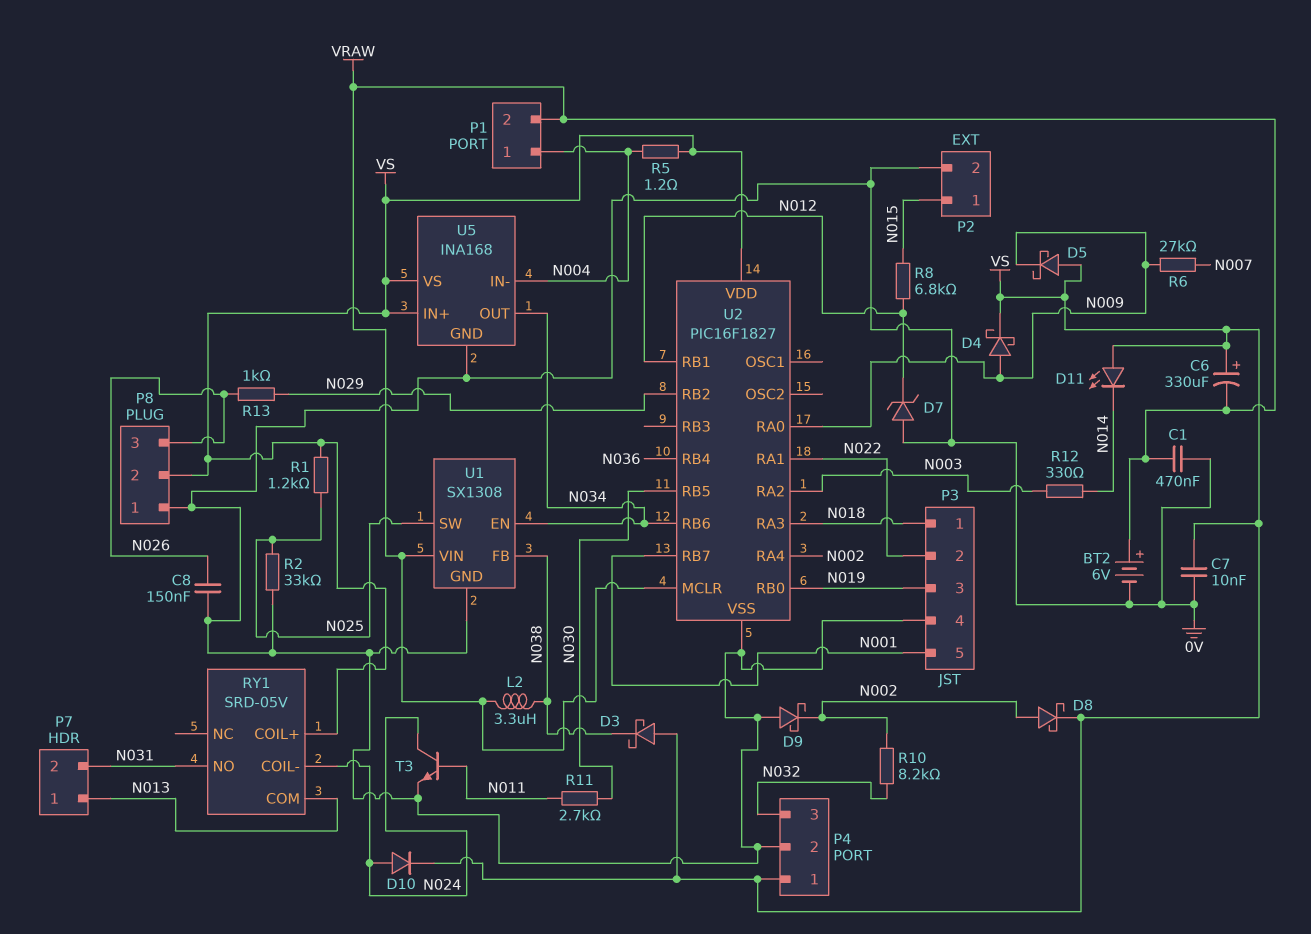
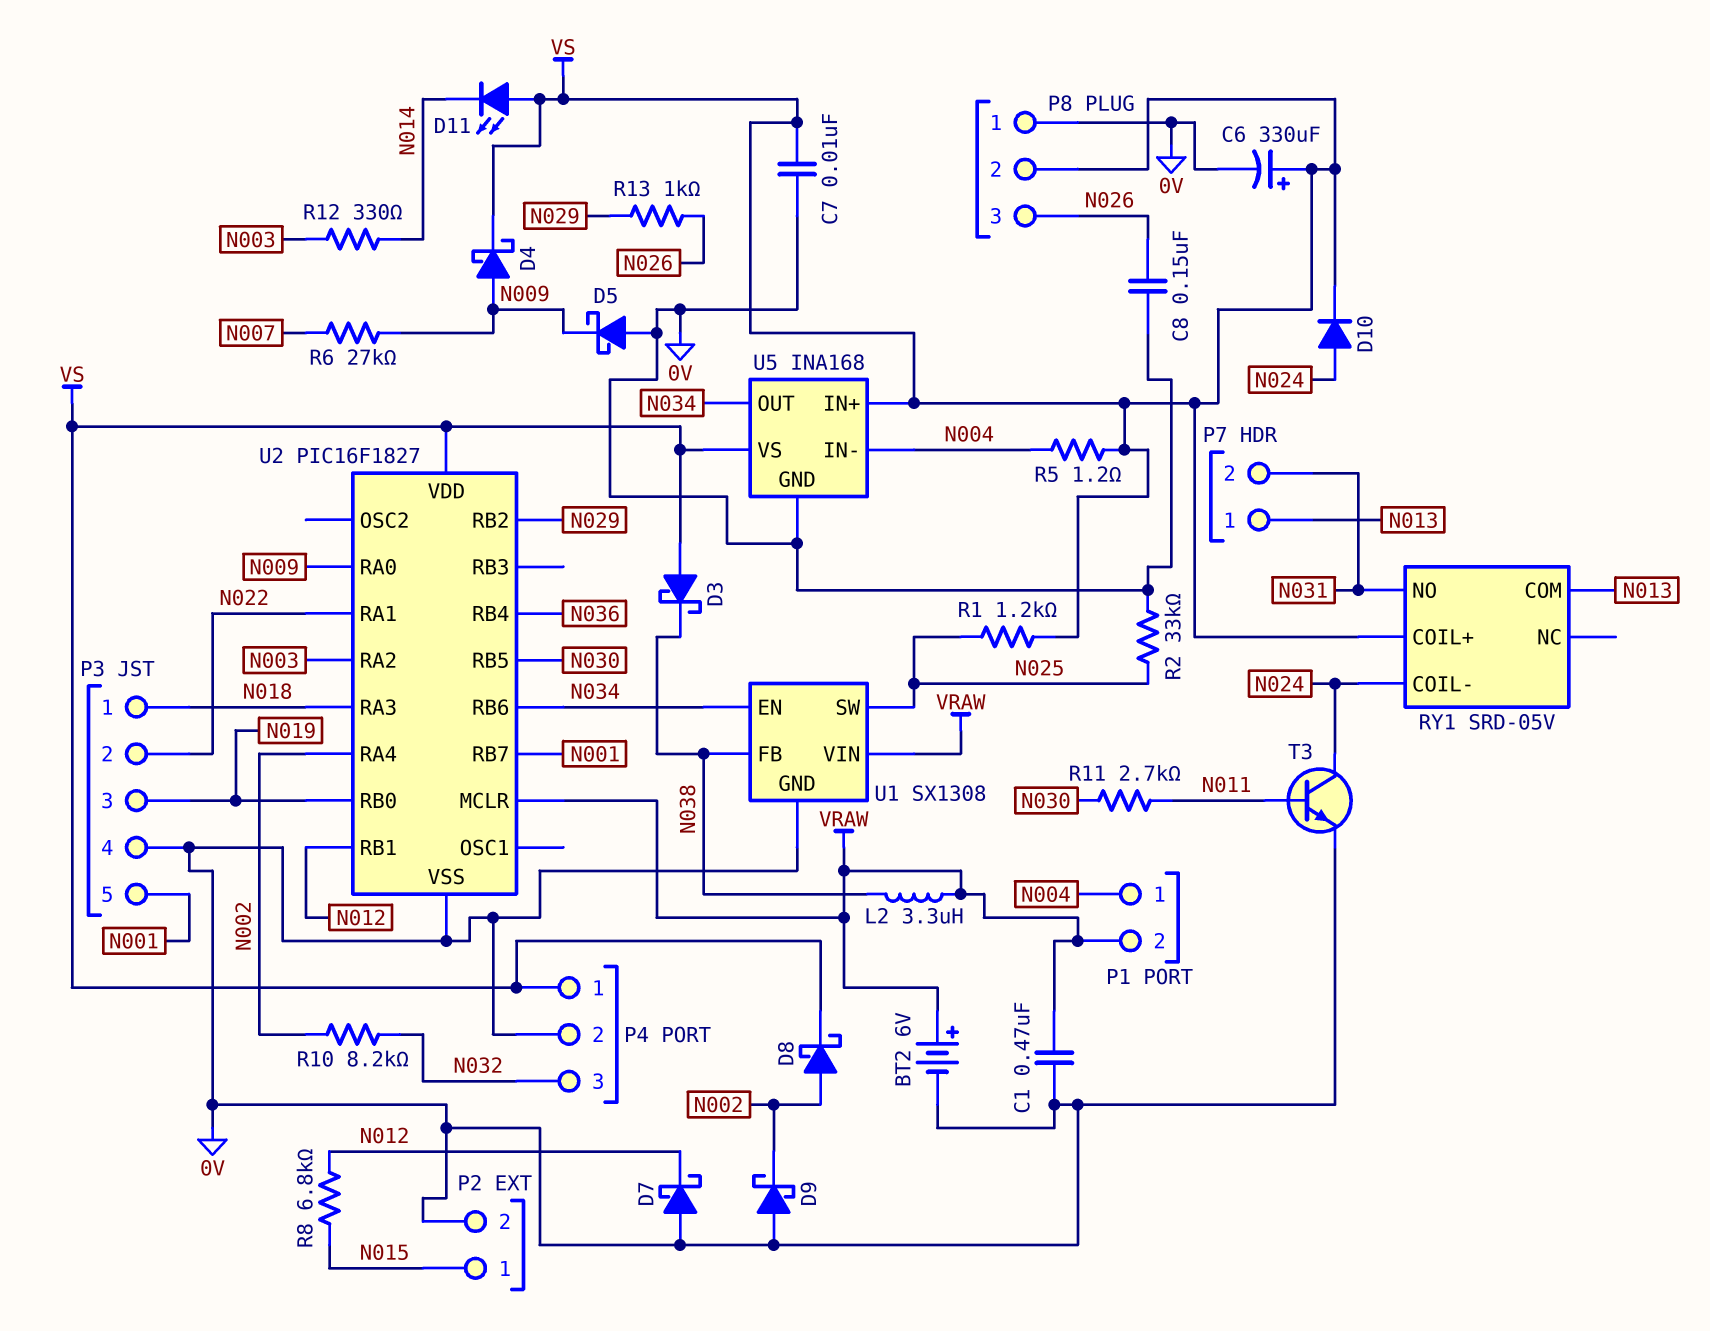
C6: 330uF (plus VS, minus VRAW) -> 330uF (plus VS, minus 0V)
D5: schottky (A VS, K N009) -> schottky (A 0V, K N009)
D7: zener (A 0V, K N012) -> schottky (A 0V, K N012)

